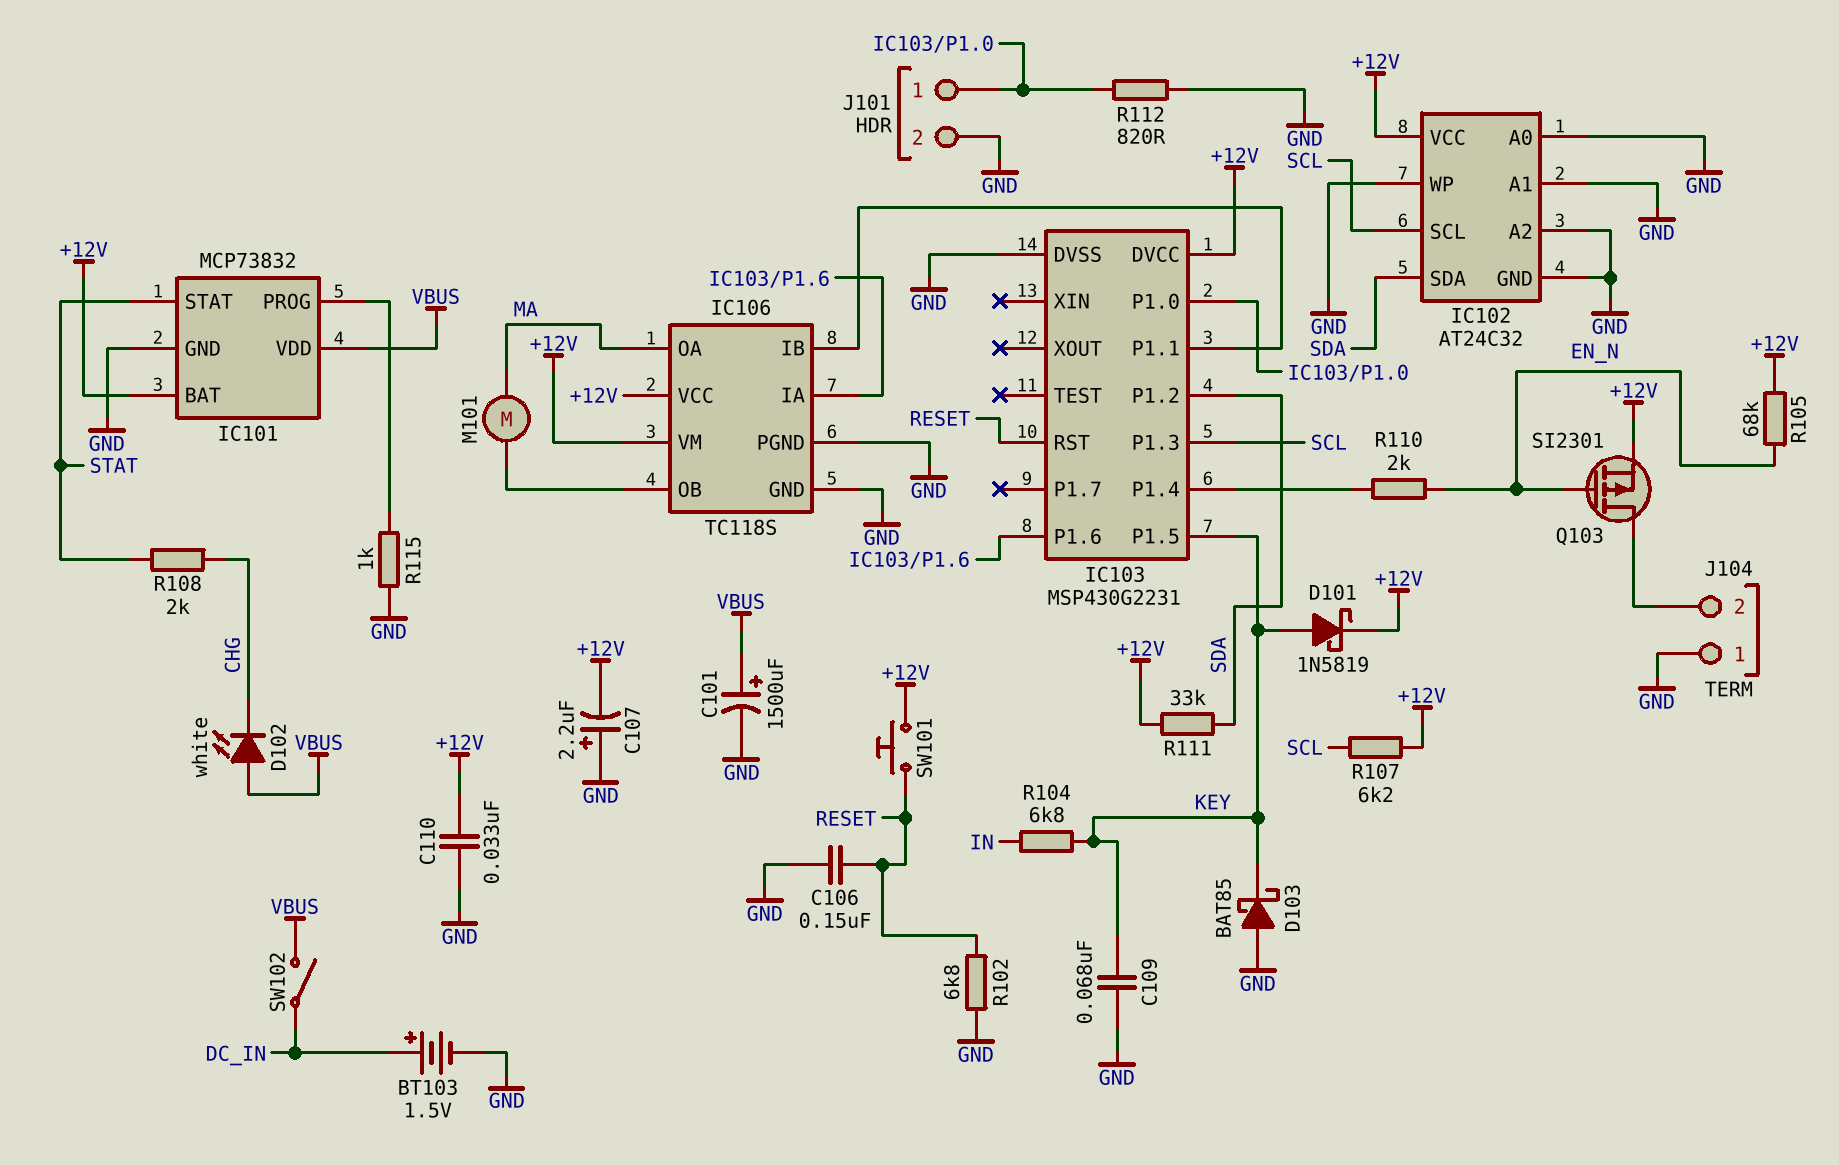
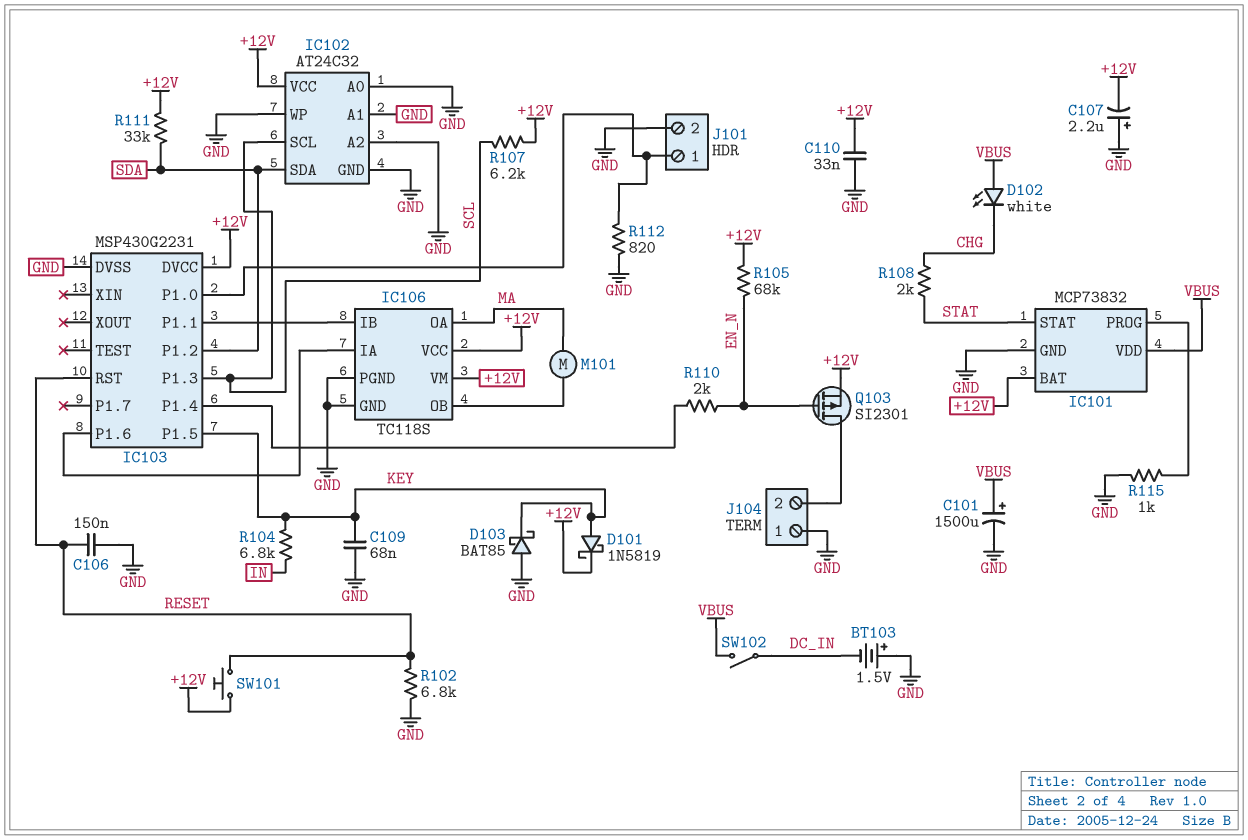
BT103: 1.5V (plus DC_IN, minus GND) -> 1.5V (plus GND, minus DC_IN)

